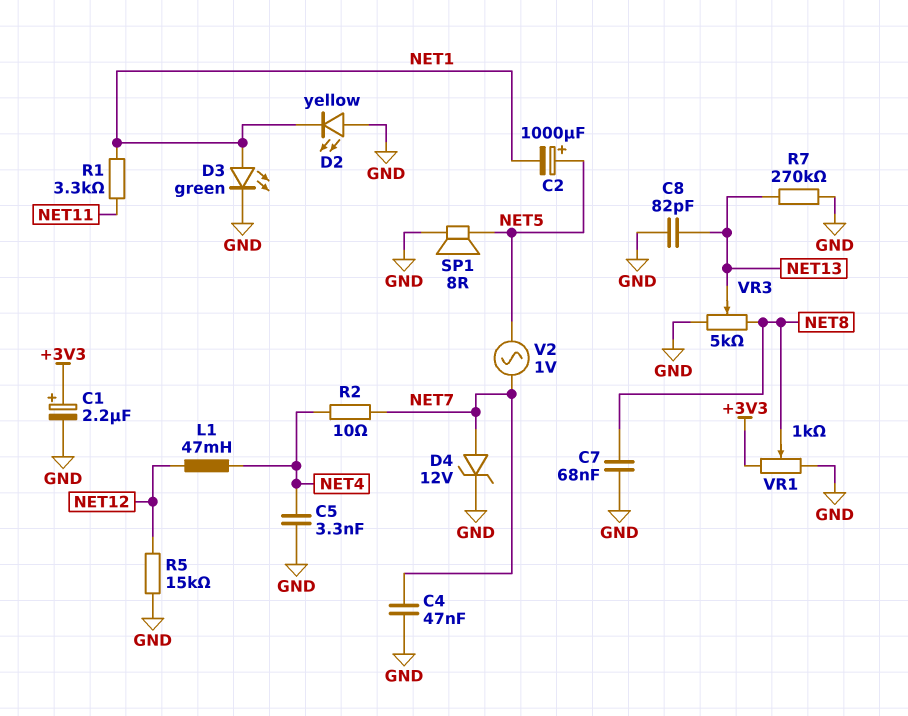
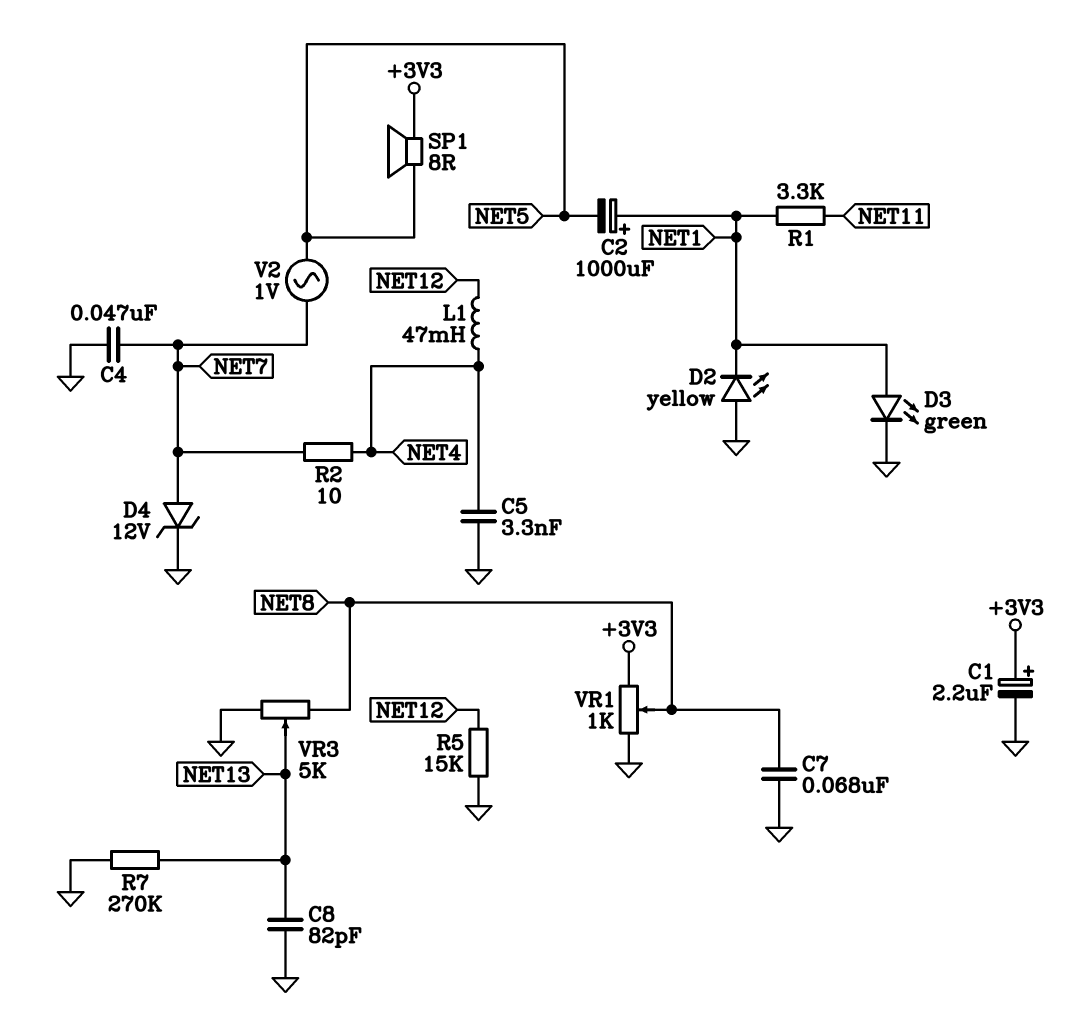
C2: 1000uF (plus NET5, minus NET1) -> 1000uF (plus NET1, minus NET5)
SP1: speaker 8R (GND, NET5) -> speaker 8R (+3V3, NET5)

